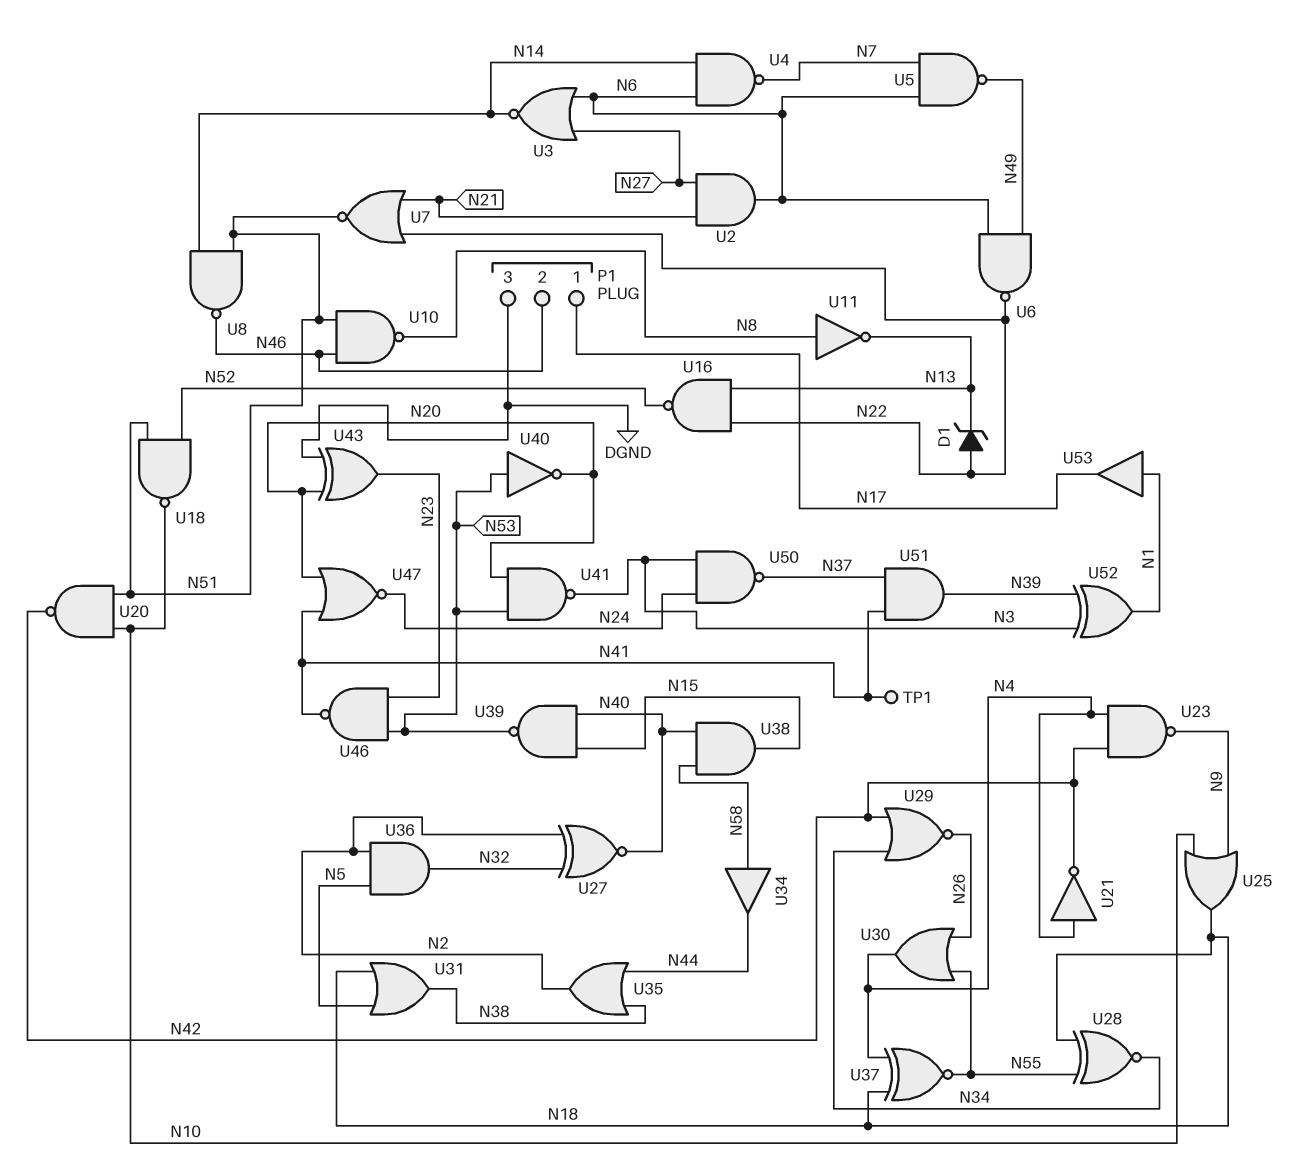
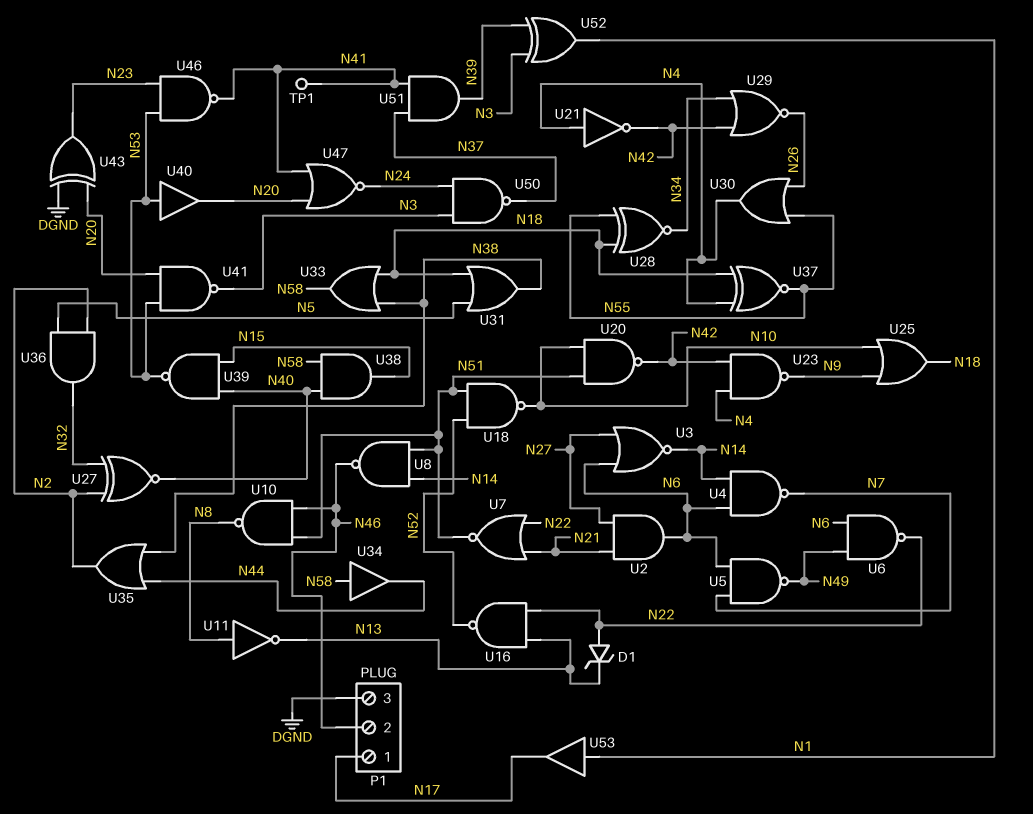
U33: none -> OR (in N18, in N38, out N58)
U40: NOT (in N53, out N20) -> buffer (in N53, out N20)

